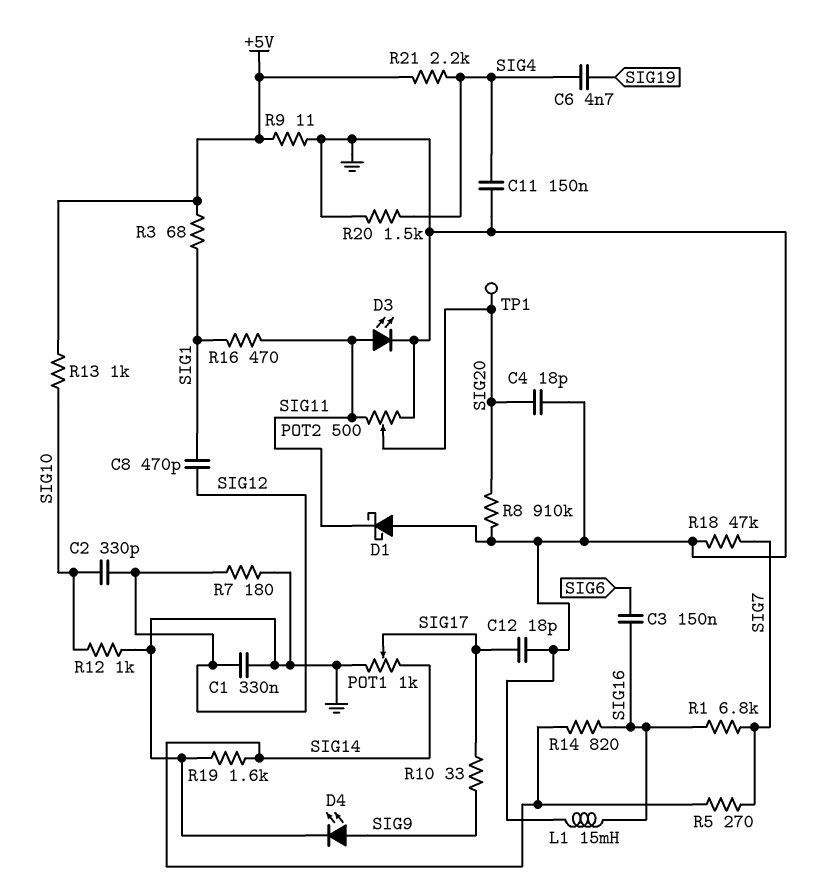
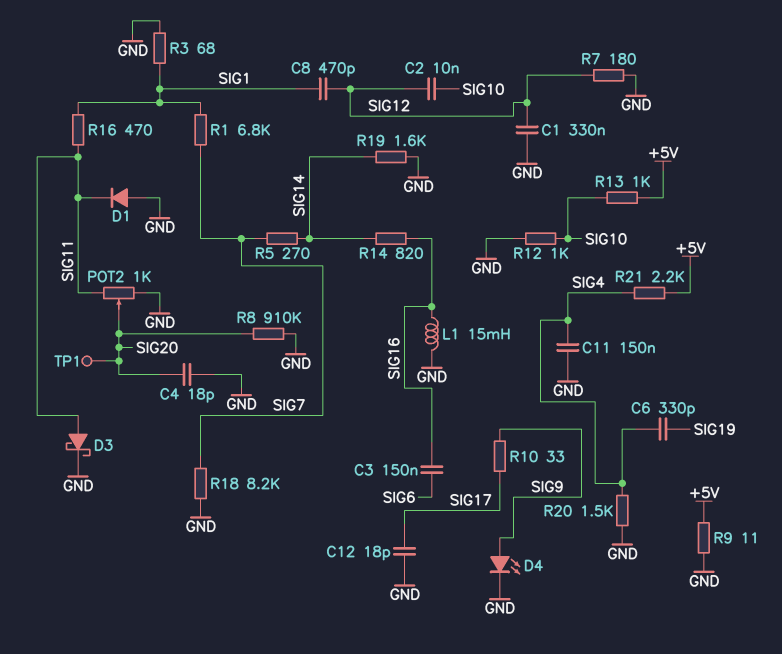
C2: 330pF (SIG10, SIG12) -> 10nF (SIG10, SIG12)
C6: 4.7nF (SIG4, SIG19) -> 330pF (SIG4, SIG19)
D1: schottky (A GND, K SIG11) -> diode (A GND, K SIG11)
D3: LED (A SIG11, K GND) -> schottky (A SIG11, K GND)
POT1: 1k (GND, SIG14, wiper SIG17) -> none
POT2: 500 (GND, SIG11, wiper SIG20) -> 1k (GND, SIG11, wiper SIG20)
R1: 6.8k (SIG7, SIG16) -> 6.8k (SIG1, SIG7)
R3: 68 (+5V, SIG1) -> 68 (GND, SIG1)
R18: 47k (GND, SIG7) -> 8.2k (GND, SIG7)

